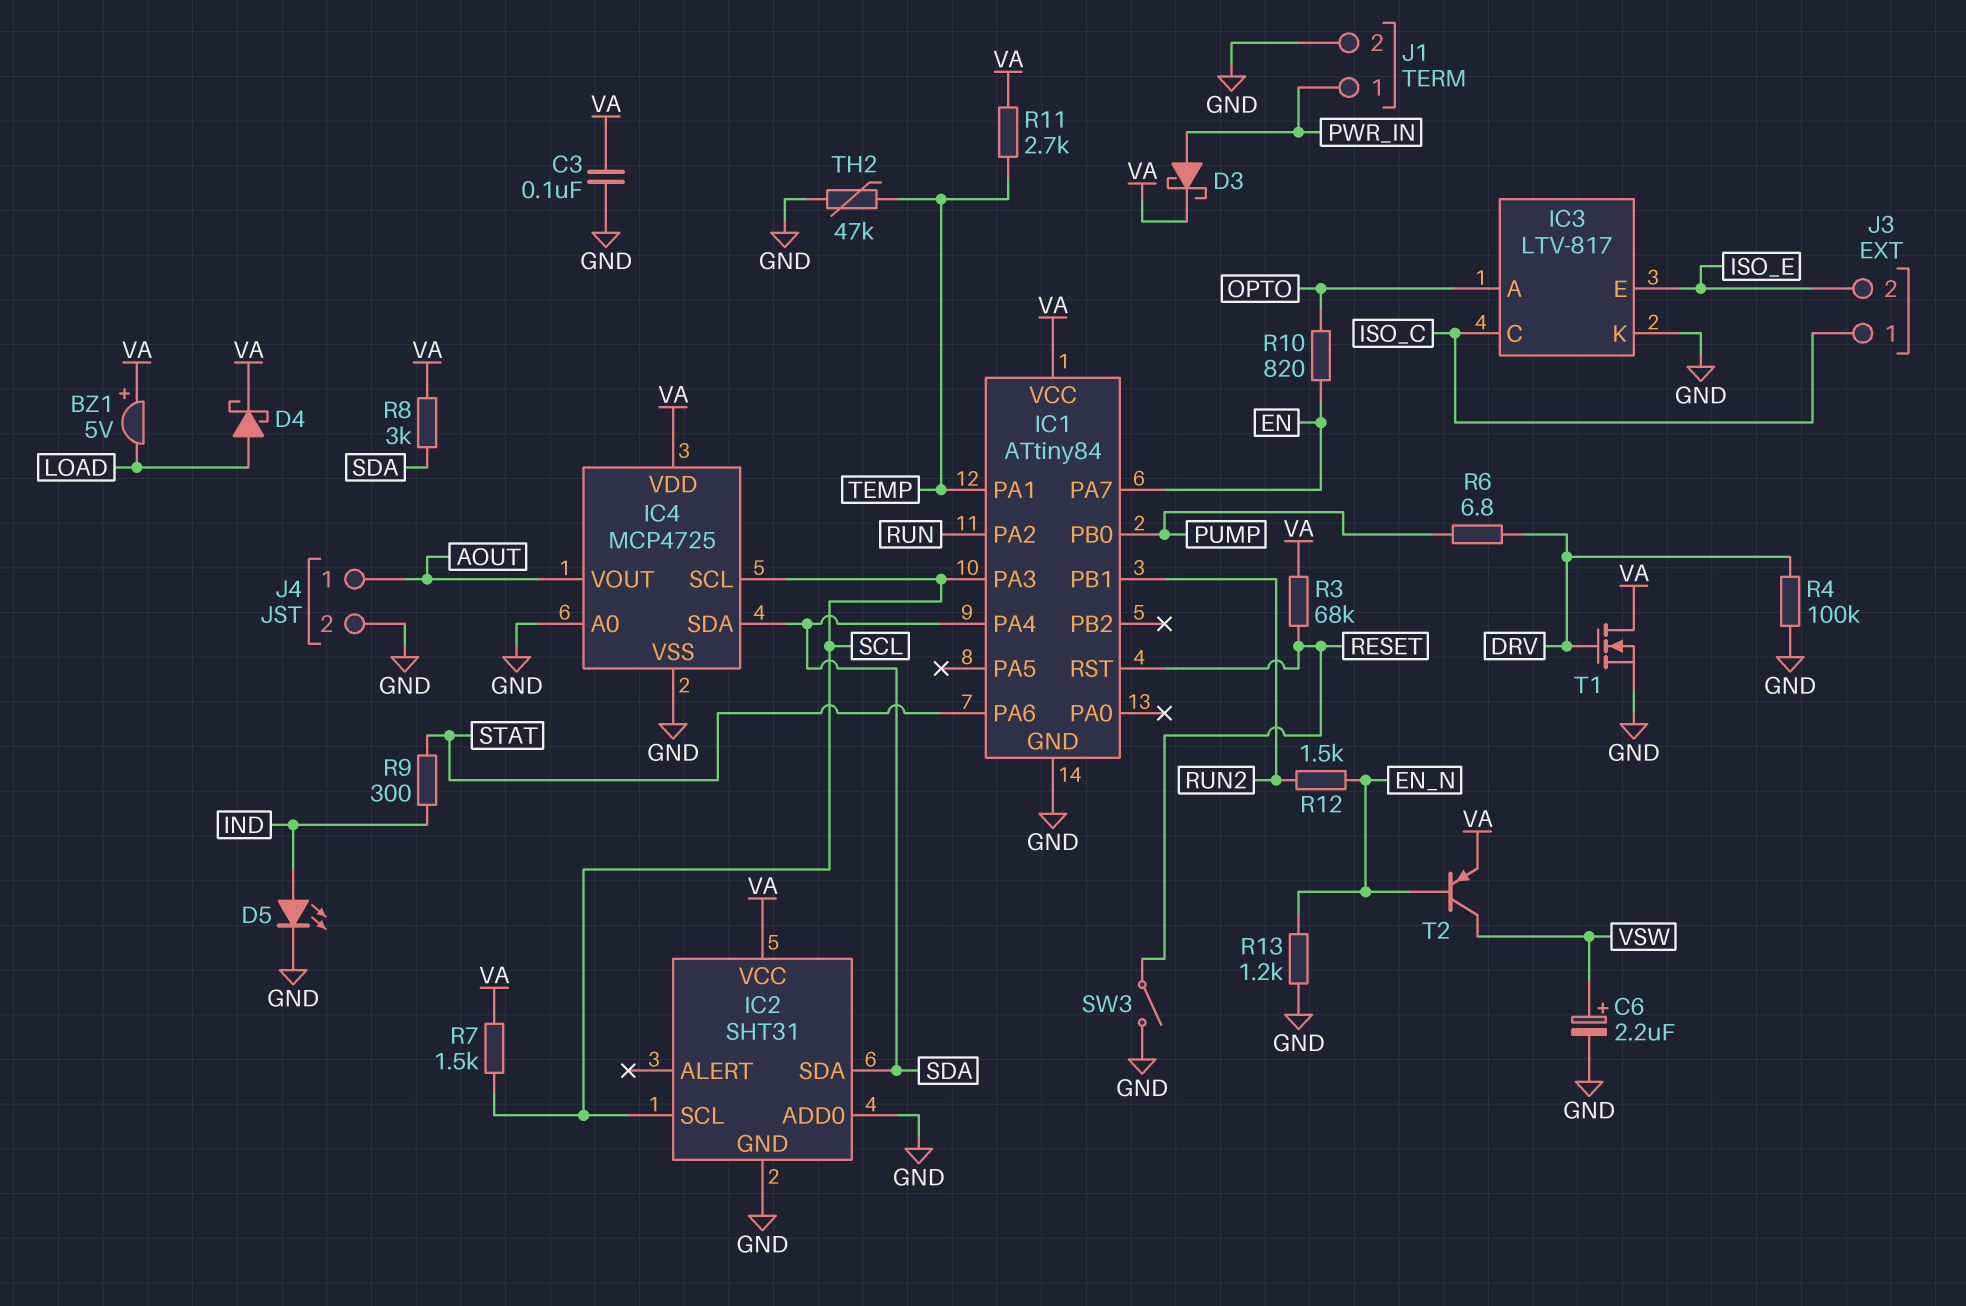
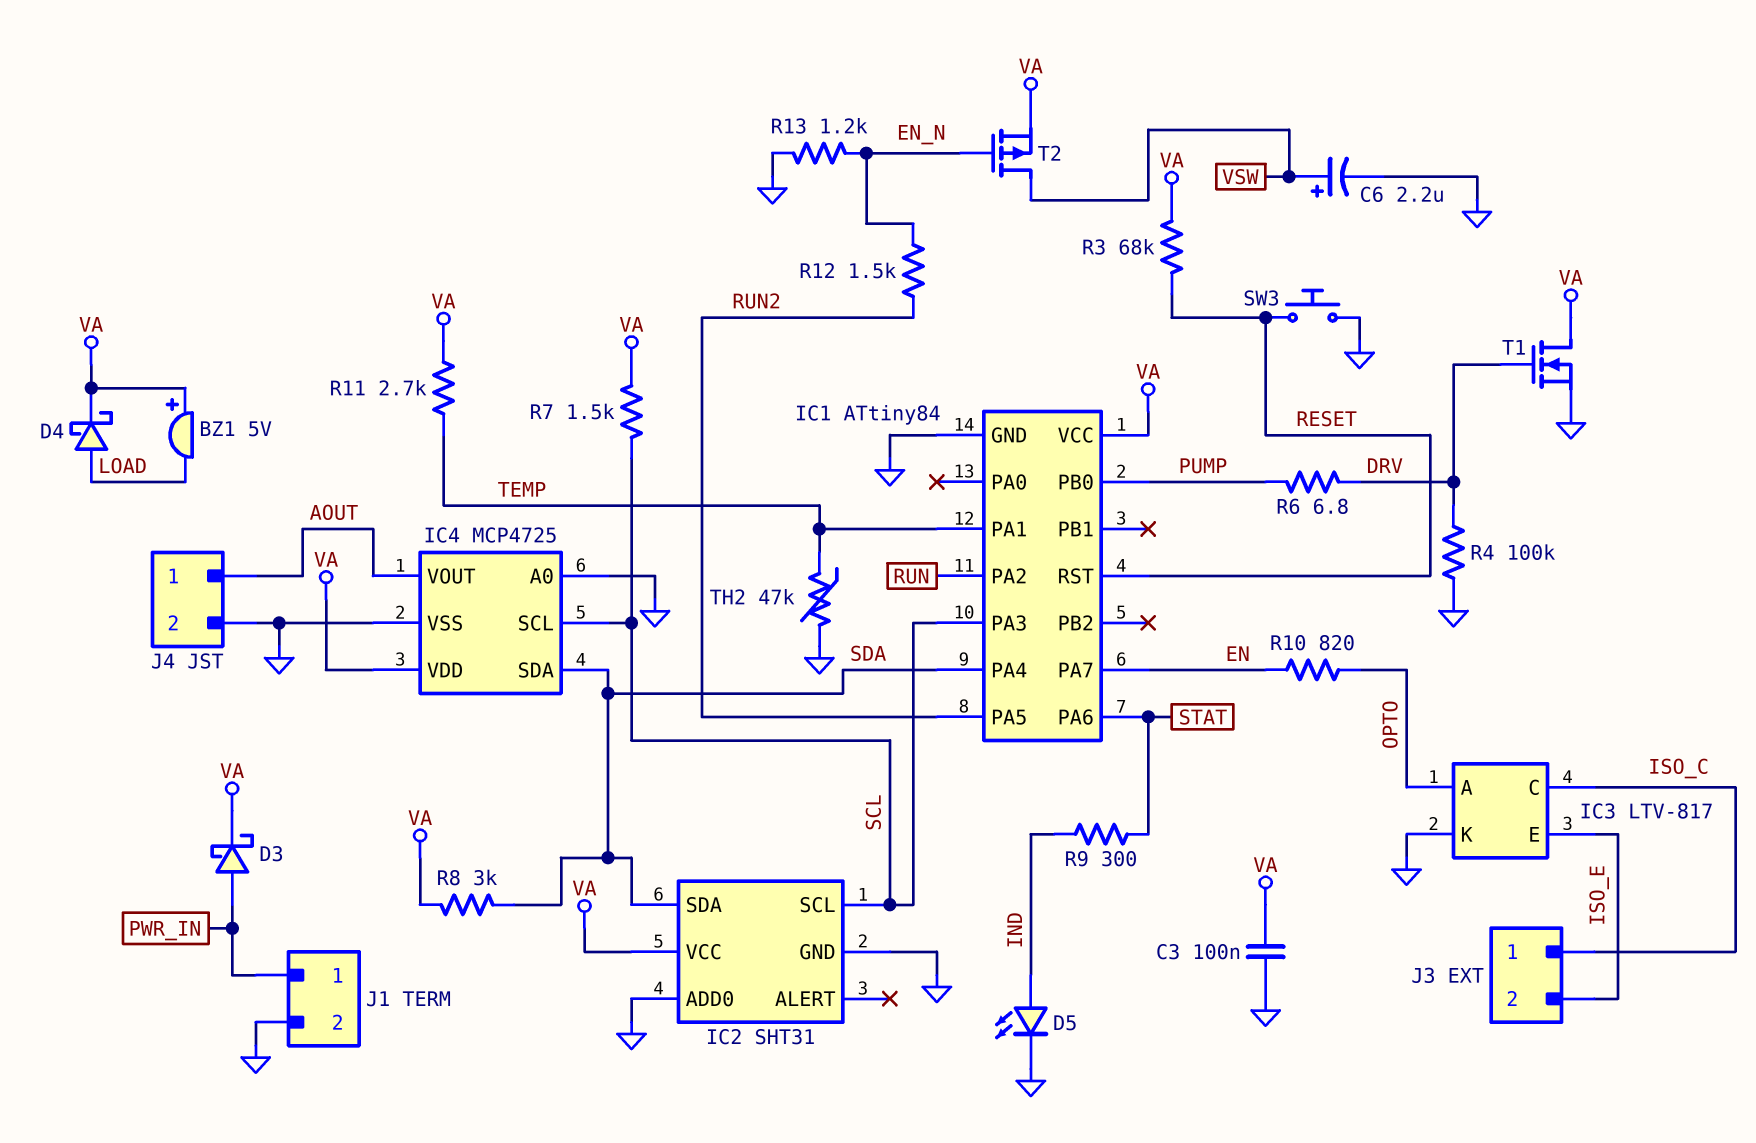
IC1 pin PA5: none -> RUN2
IC1 pin PB1: RUN2 -> none
SW3: switch (GND, RESET) -> button (GND, RESET)
T2: PNP (B EN_N, C VSW, E VA) -> PMOS (G EN_N, D VSW, S VA)

